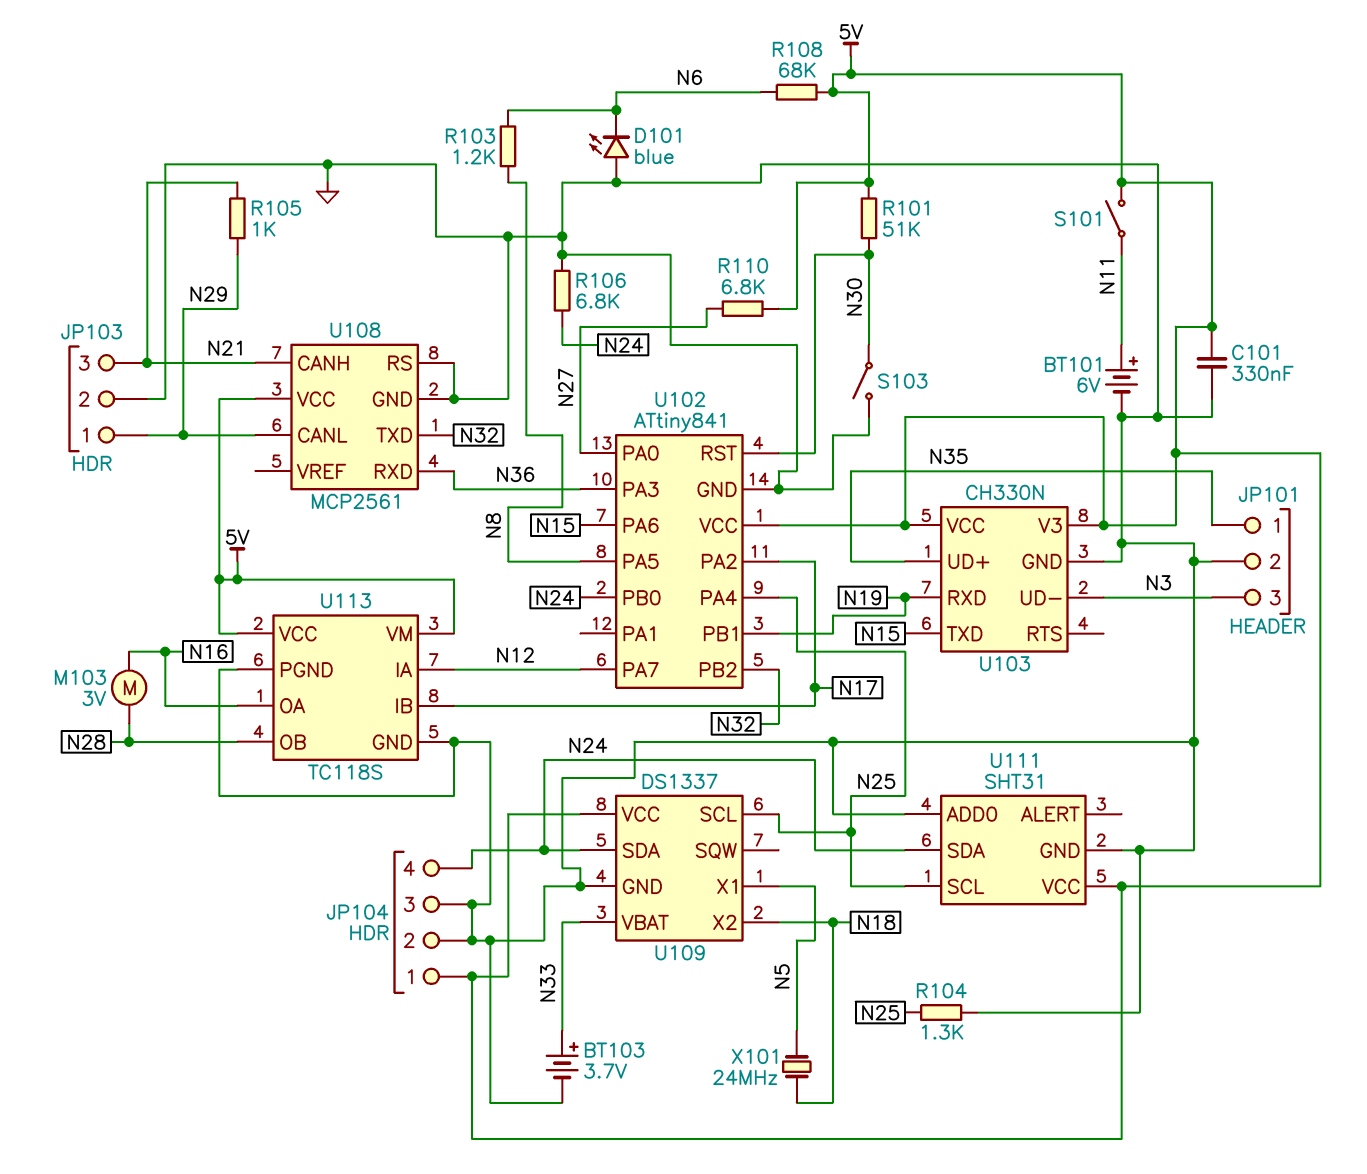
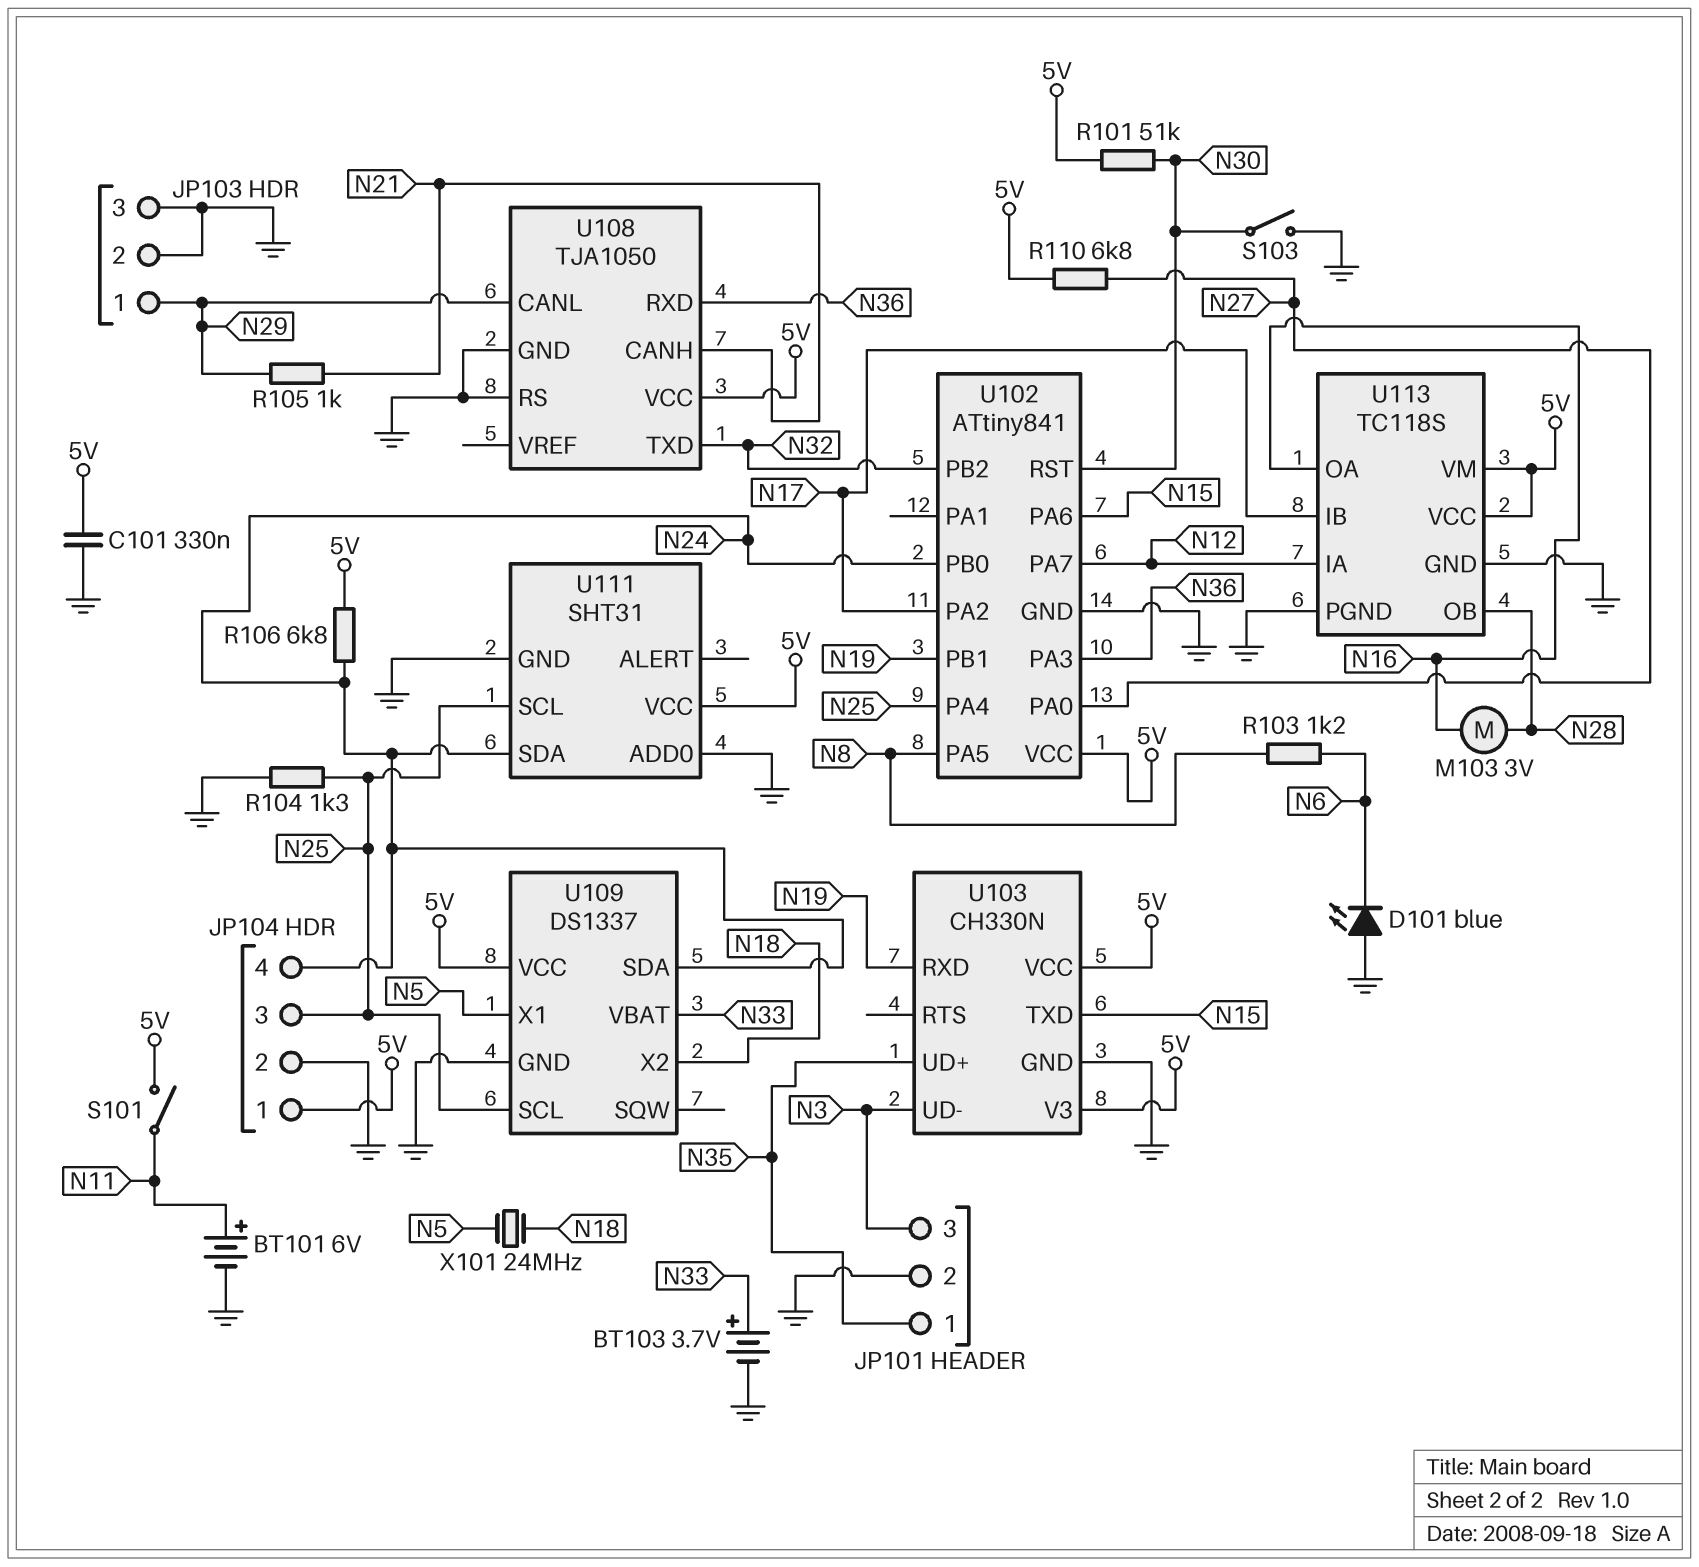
JP103 pin 3: N21 -> GND
JP104 pin 3: GND -> N25
R106: 6.8k (GND, N24) -> 6.8k (5V, N24)
R108: 68k (5V, N6) -> none
U108: MCP2561 -> TJA1050

